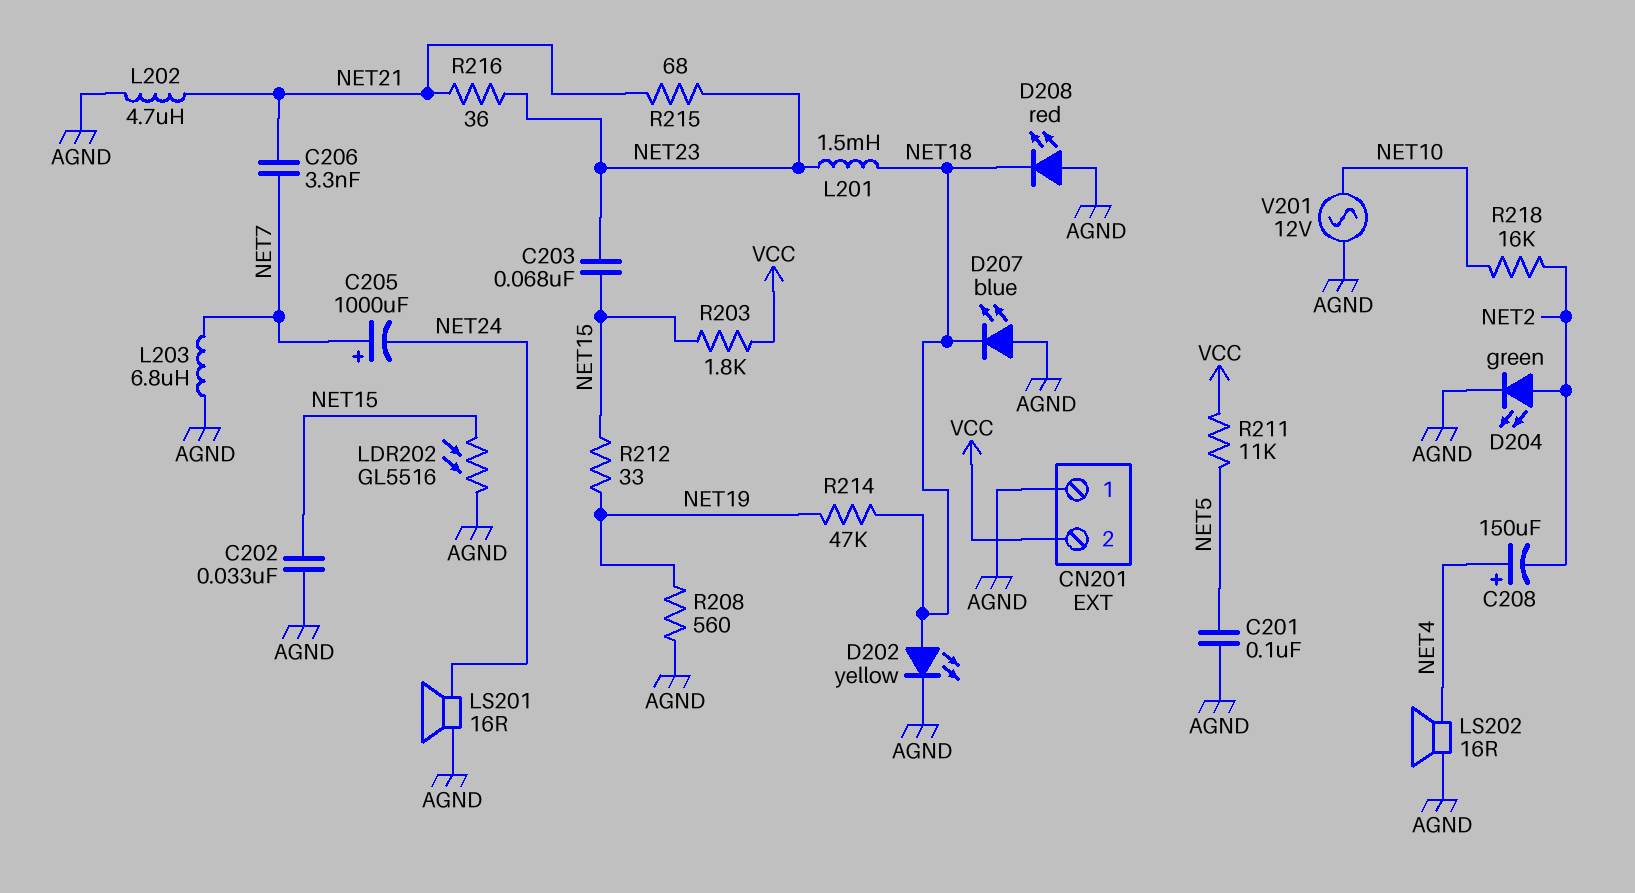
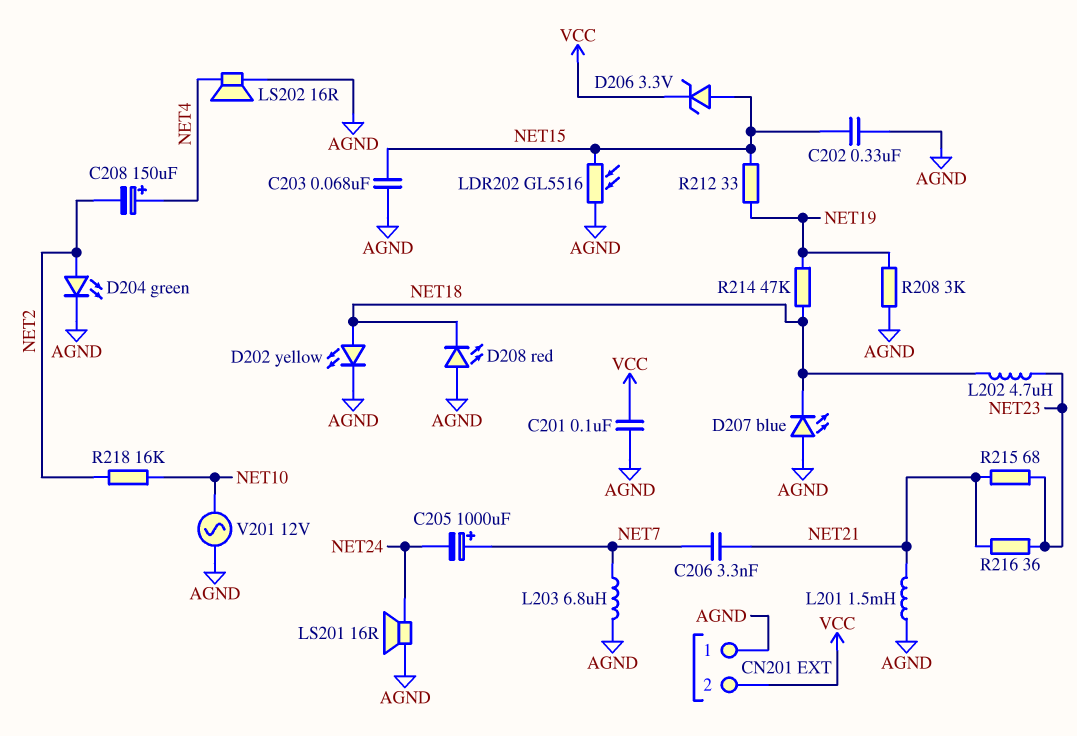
C201: 100nF (AGND, NET5) -> 100nF (AGND, VCC)
C202: 33nF (AGND, NET15) -> 330nF (AGND, NET15)
C203: 68nF (NET15, NET23) -> 68nF (AGND, NET15)
D206: none -> zener 3.3V (A NET15, K VCC)
L201: 1.5mH (NET18, NET23) -> 1.5mH (AGND, NET21)
L202: 4.7uH (AGND, NET21) -> 4.7uH (NET18, NET23)
R203: 1.8k (NET15, VCC) -> none
R208: 560 (AGND, NET19) -> 3k (AGND, NET19)
R211: 11k (NET5, VCC) -> none

